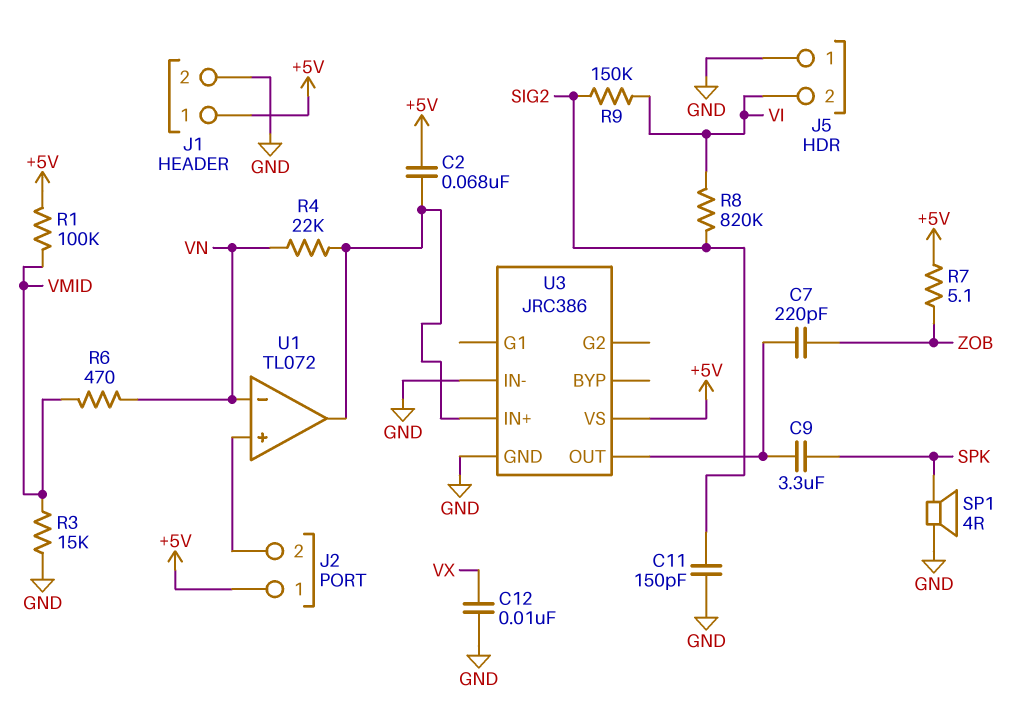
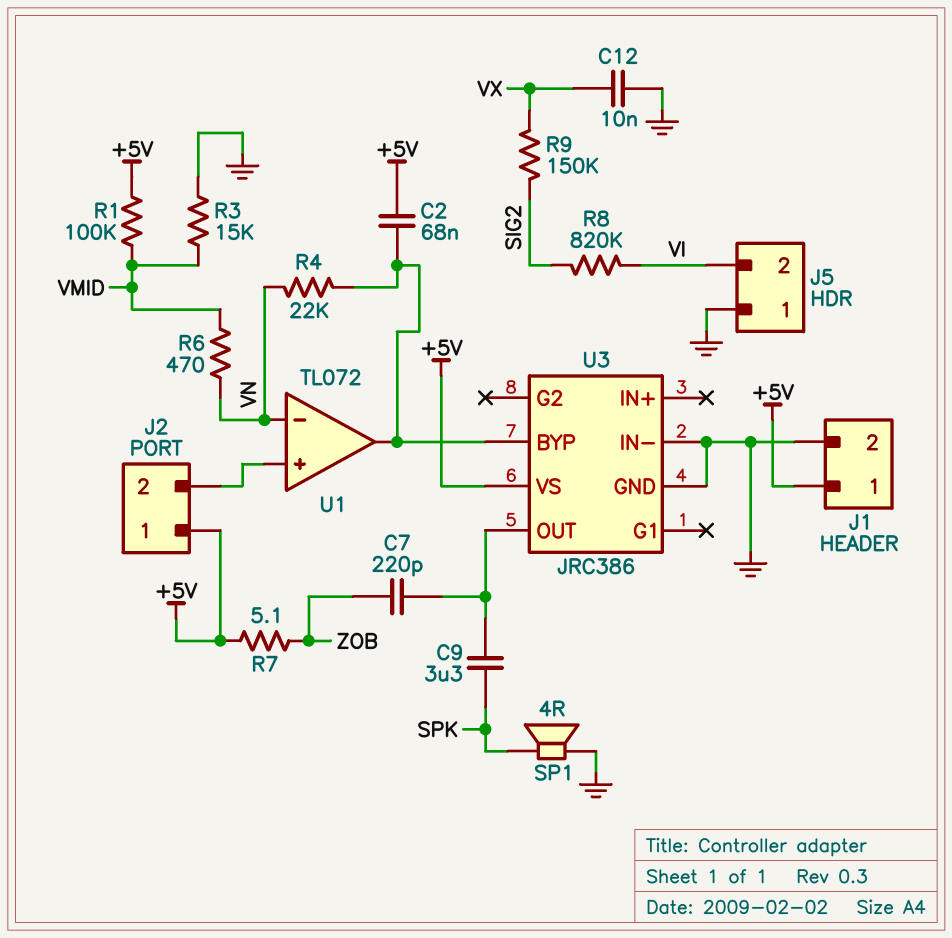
C11: 150pF (GND, SIG2) -> none
R9: 150k (SIG2, VI) -> 150k (SIG2, VX)
U3 pin BYP: none -> U1/out
U3 pin IN+: U1/out -> none

